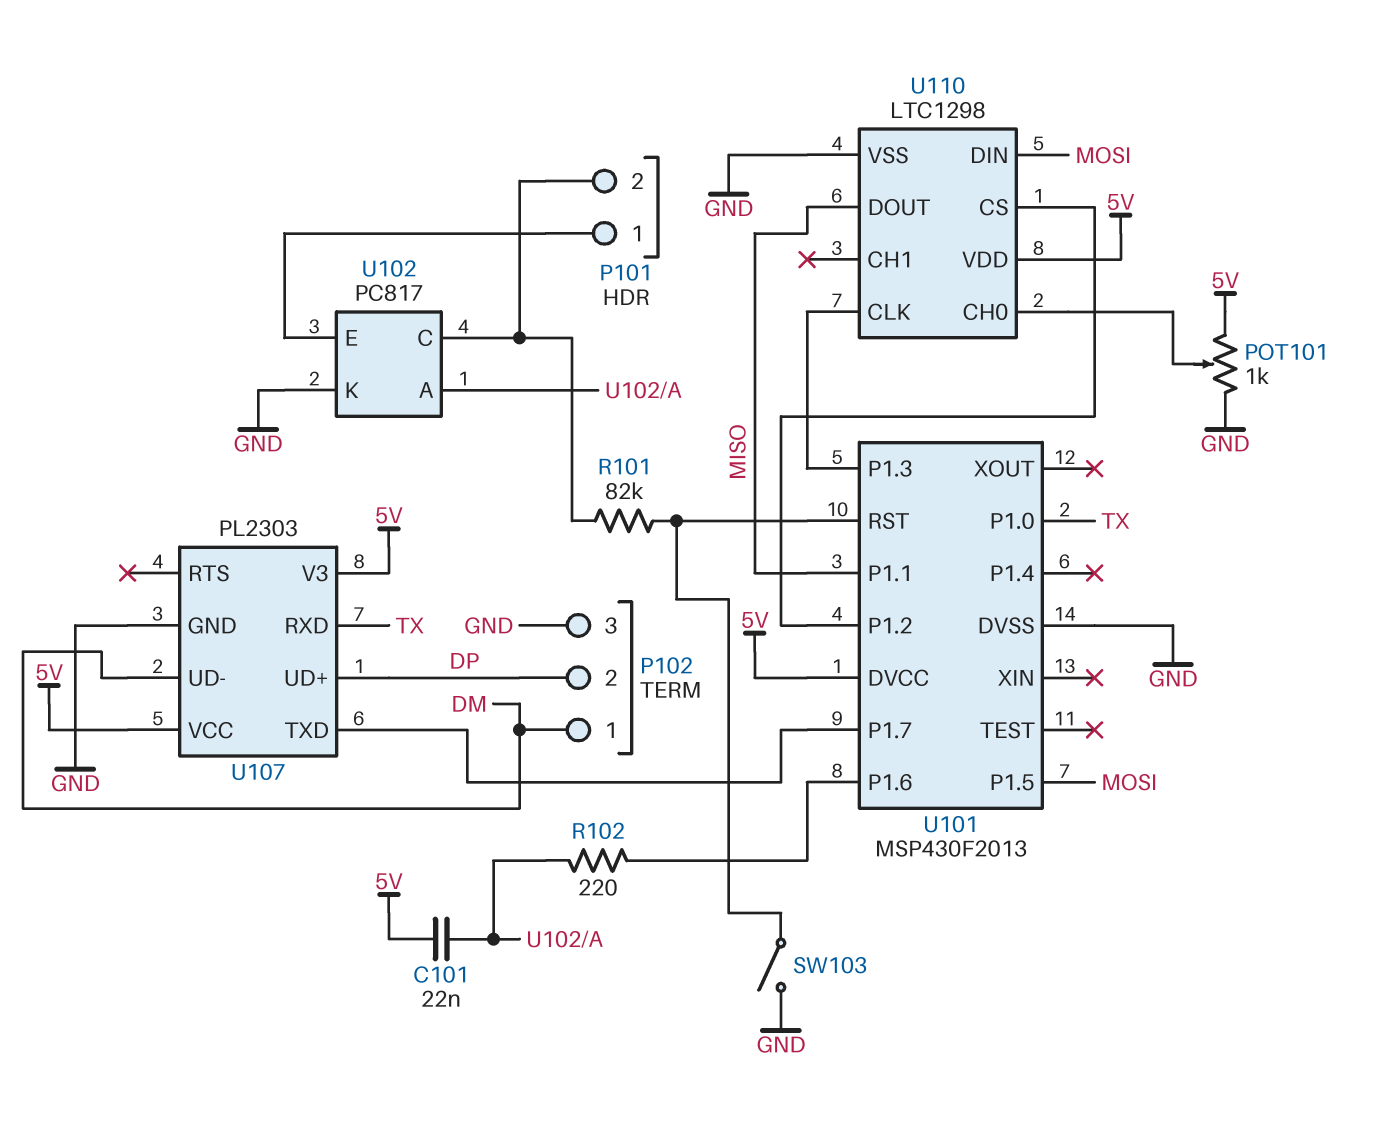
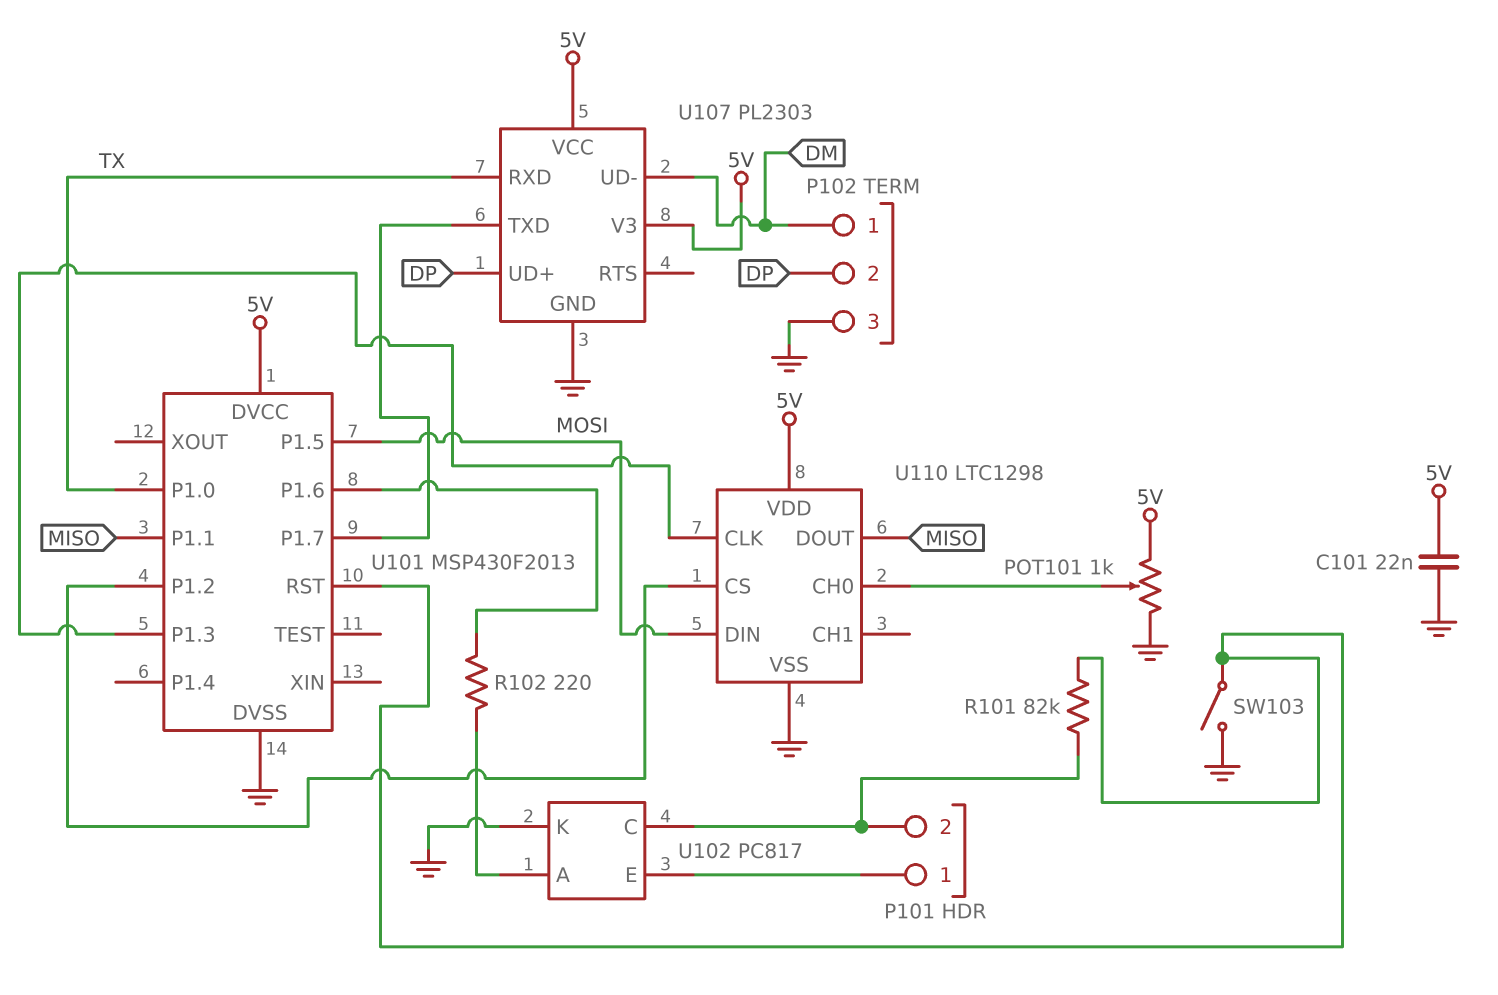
C101: 22nF (5V, U102/A) -> 22nF (5V, GND)

